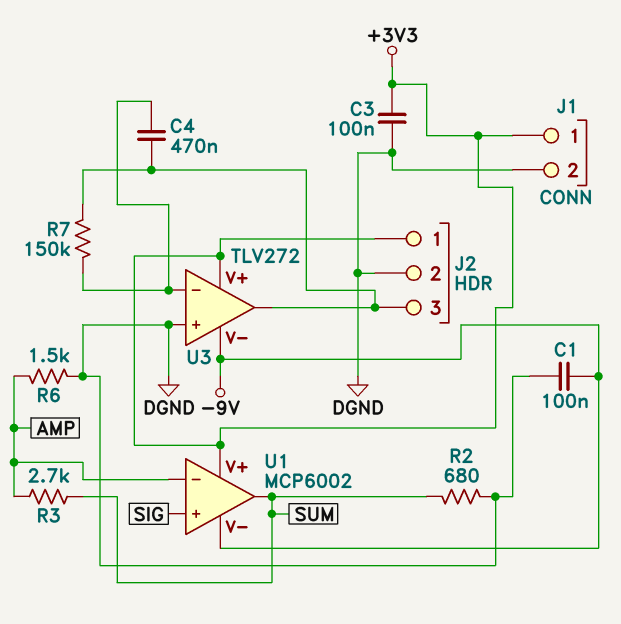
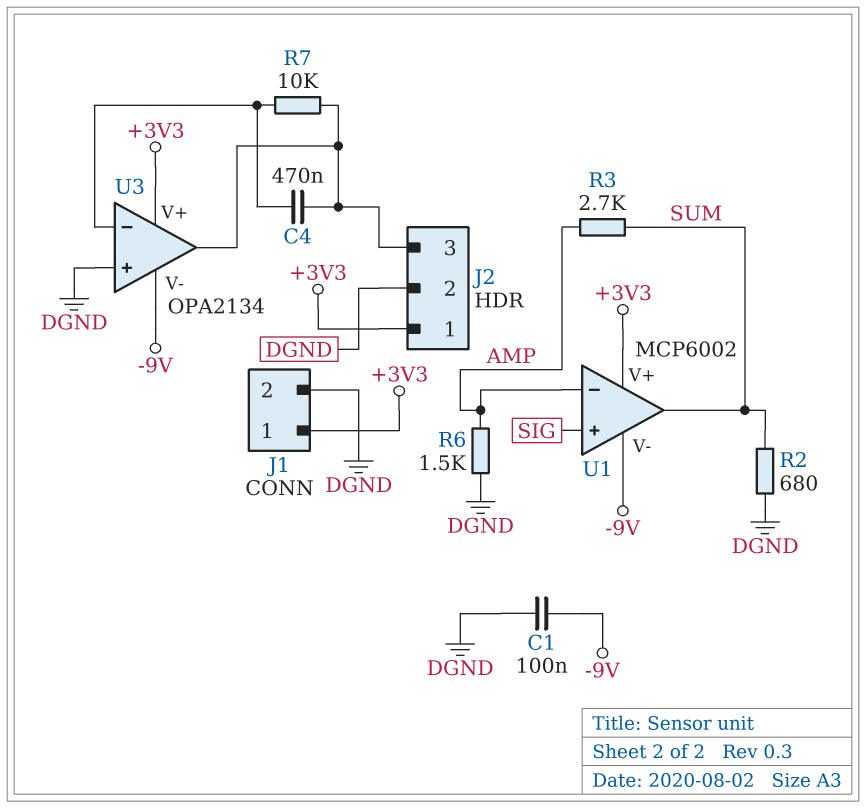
C3: 100nF (+3V3, DGND) -> none
R7: 150k (J2/3, U3/in-) -> 10k (J2/3, U3/in-)
U3: TLV272 -> OPA2134

